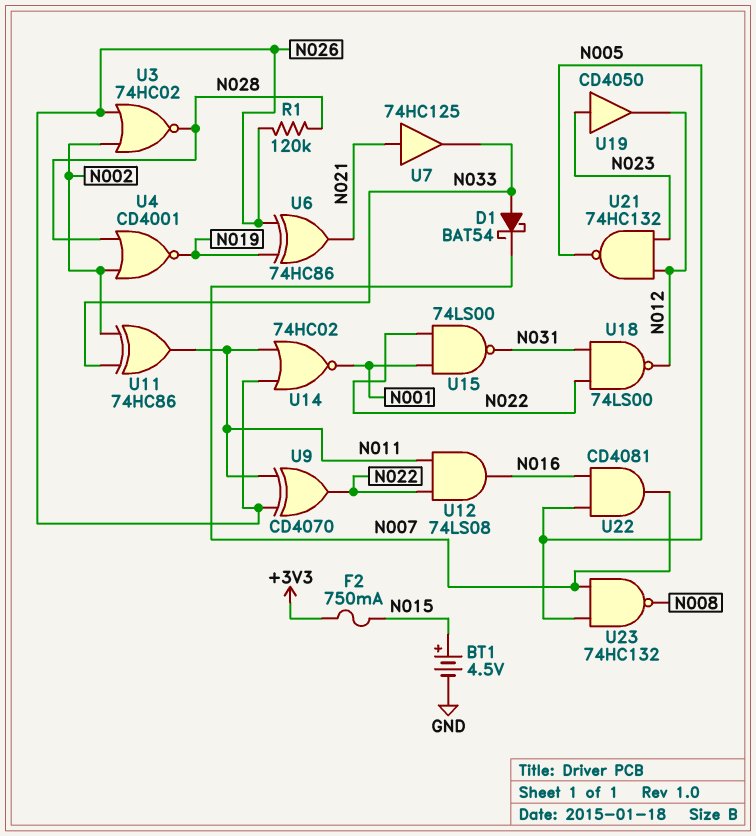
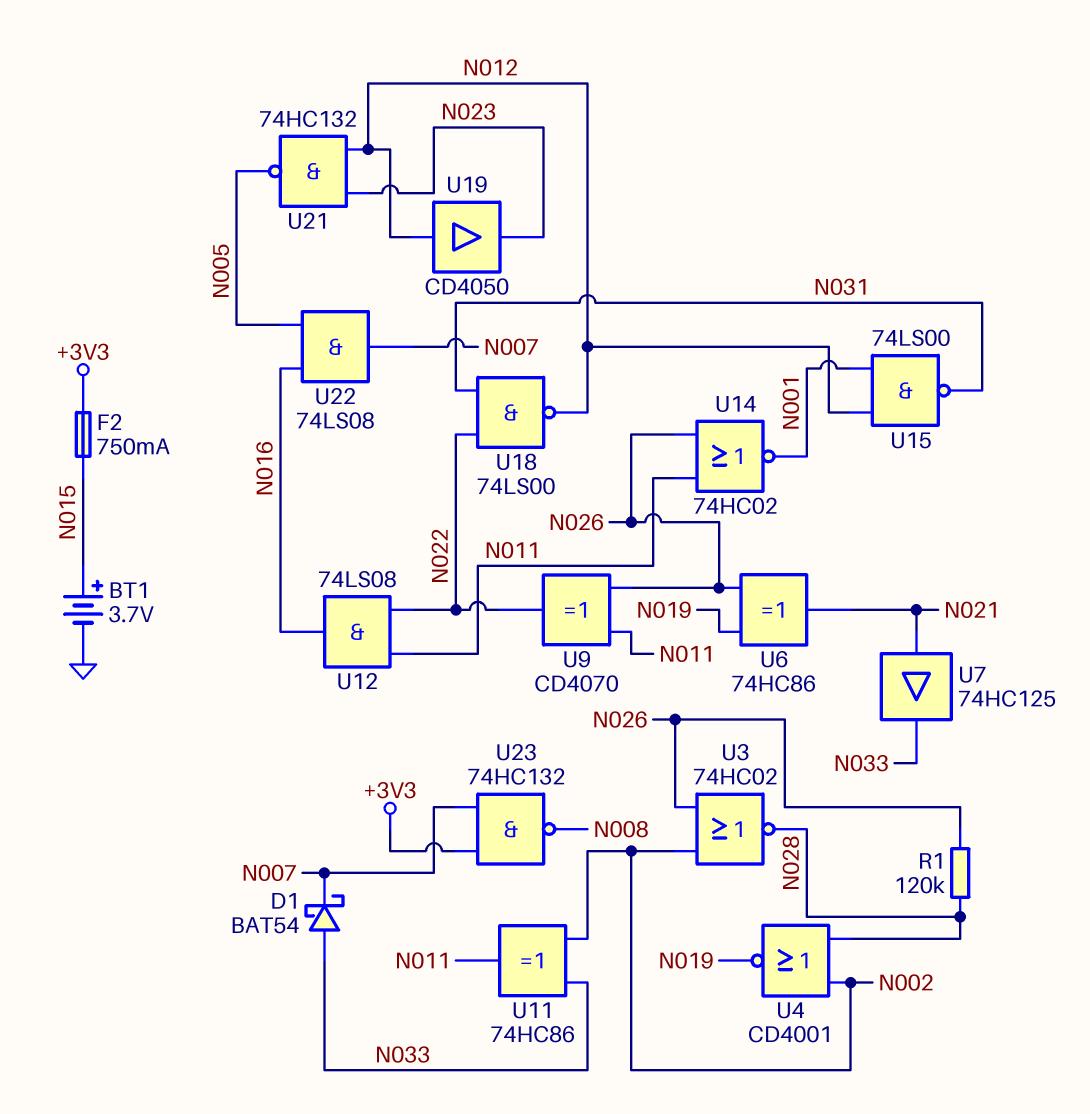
BT1: 4.5V (plus N015, minus GND) -> 3.7V (plus N015, minus GND)
U15: NAND 74LS00 (in N001, in N022, out N031) -> NAND 74LS00 (in N001, in N012, out N031)
U19: buffer CD4050 (in N023, out N012) -> buffer CD4050 (in N012, out N023)
U22: AND CD4081 (in N005, in N016, out N007) -> AND 74LS08 (in N005, in N016, out N007)
U23: NAND 74HC132 (in N005, in N007, out N008) -> NAND 74HC132 (in +3V3, in N007, out N008)

